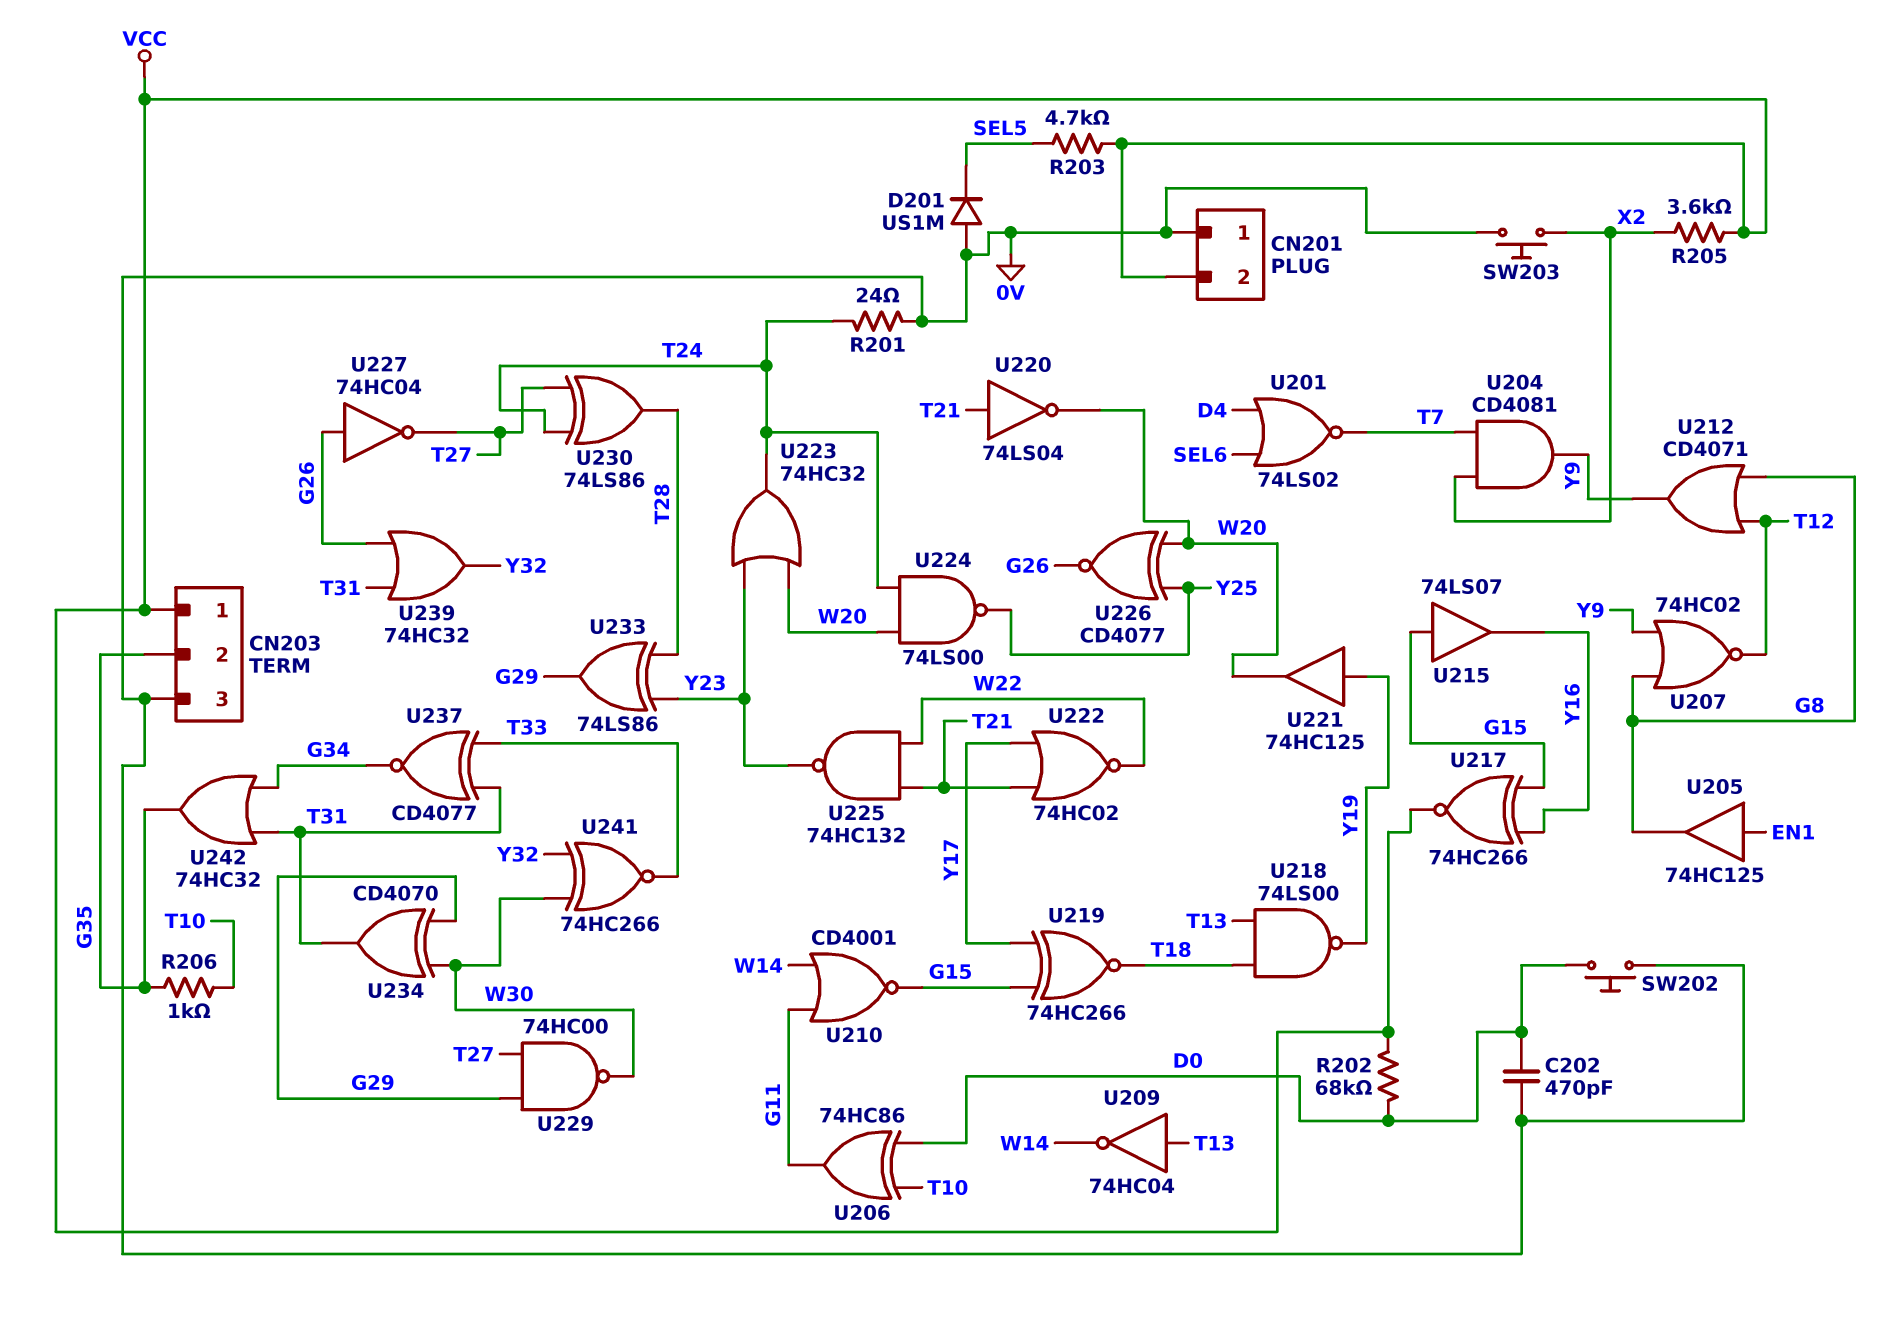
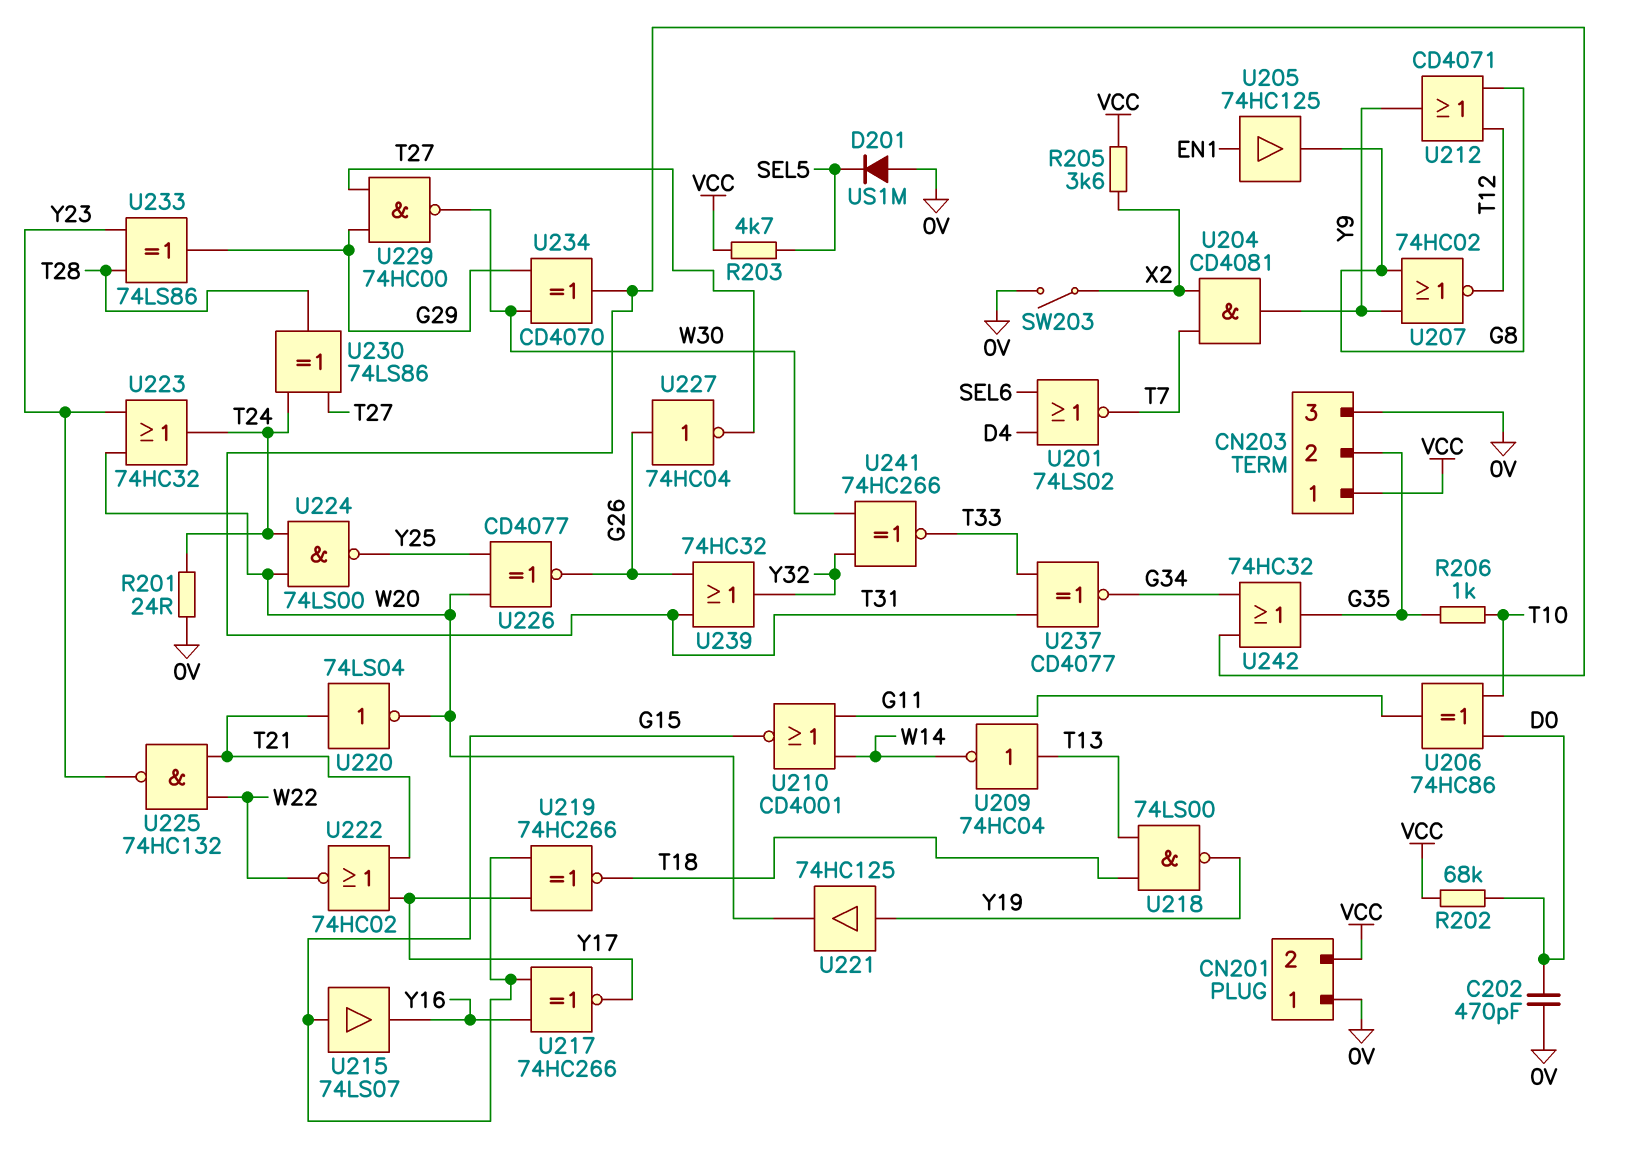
SW202: button (0V, D0) -> none
SW203: button (0V, X2) -> switch (0V, X2)
U217: XNOR 74HC266 (in G15, in Y16, out VCC) -> XNOR 74HC266 (in G15, in Y16, out Y17)

